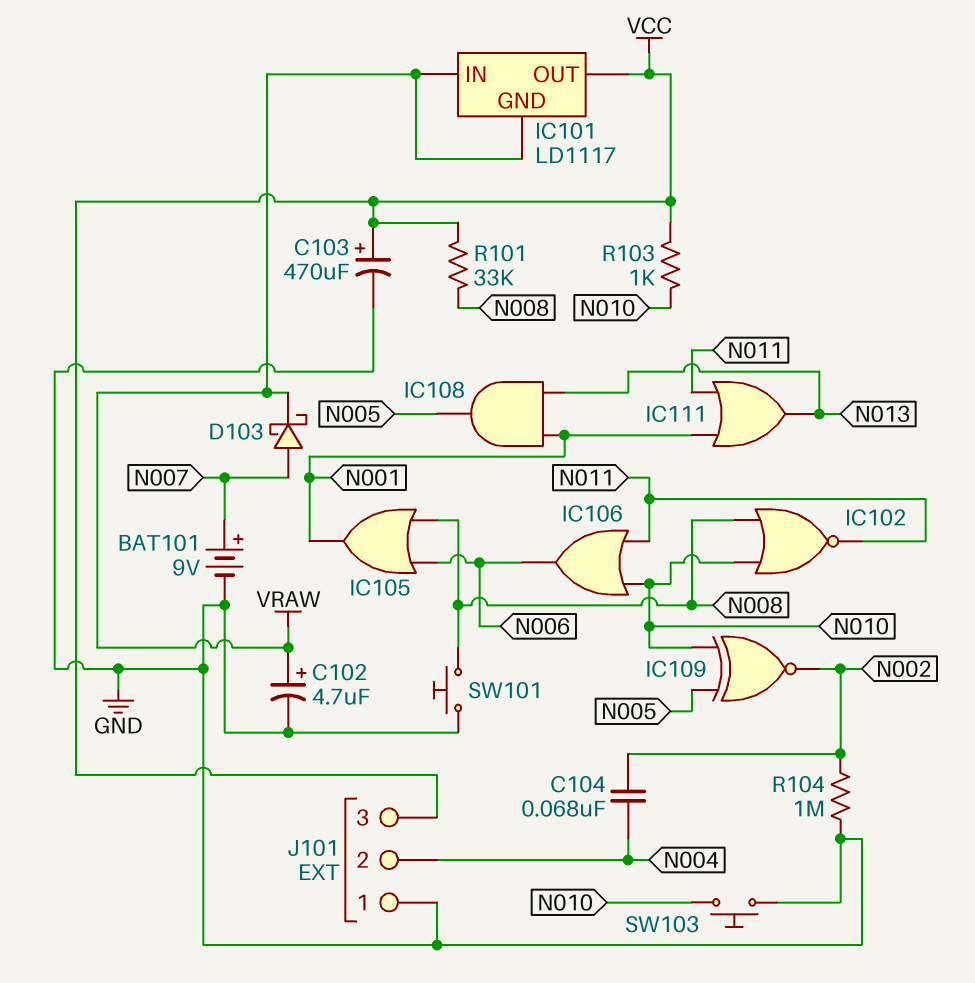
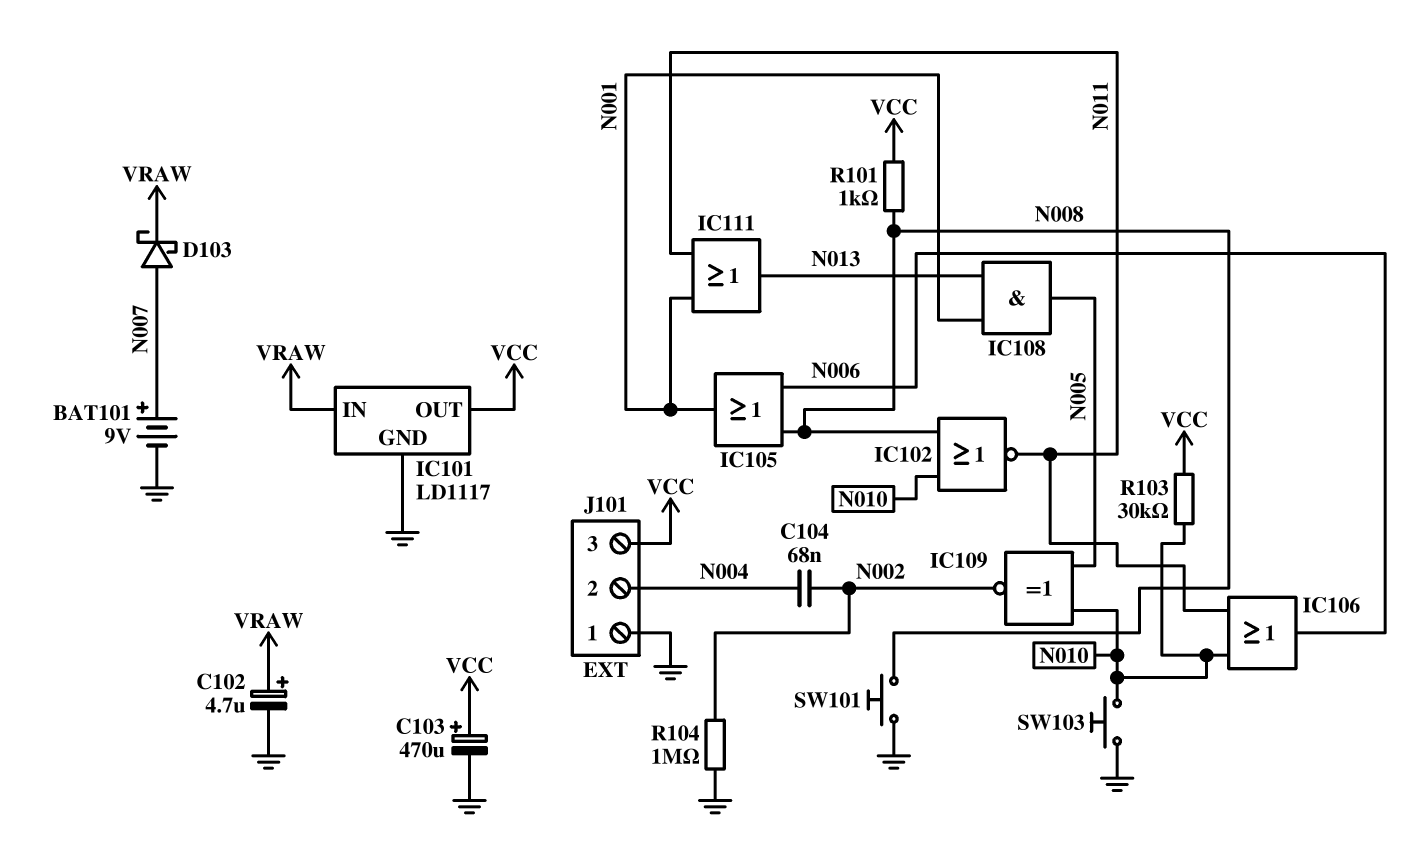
IC101 pin GND: VRAW -> GND
R101: 33k (N008, VCC) -> 1k (N008, VCC)
R103: 1k (N010, VCC) -> 30k (N010, VCC)

